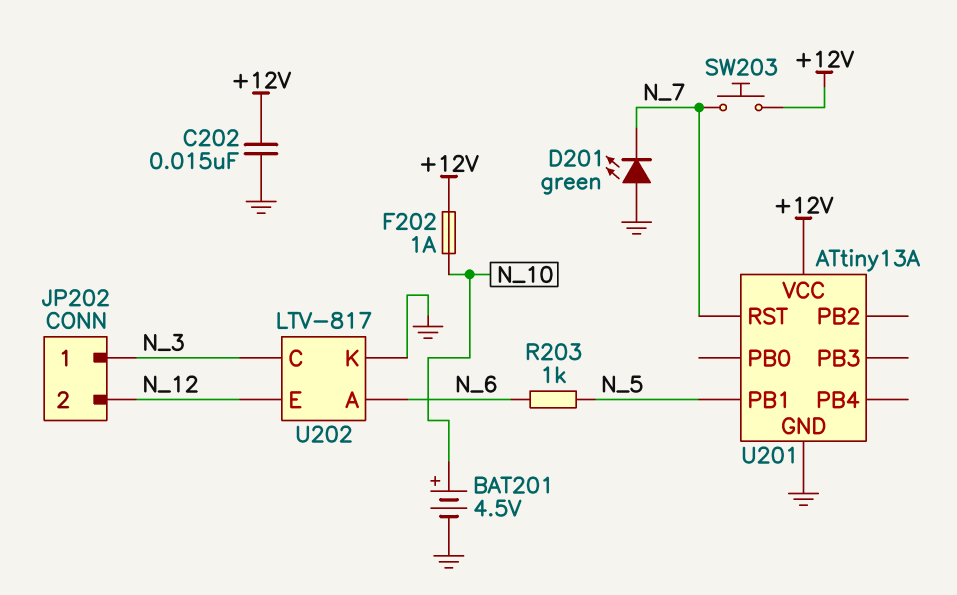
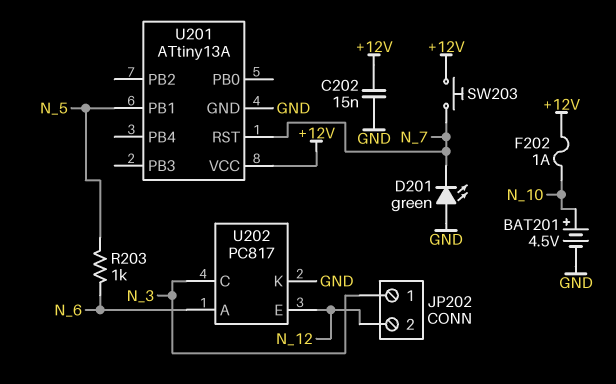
U202: LTV-817 -> PC817

